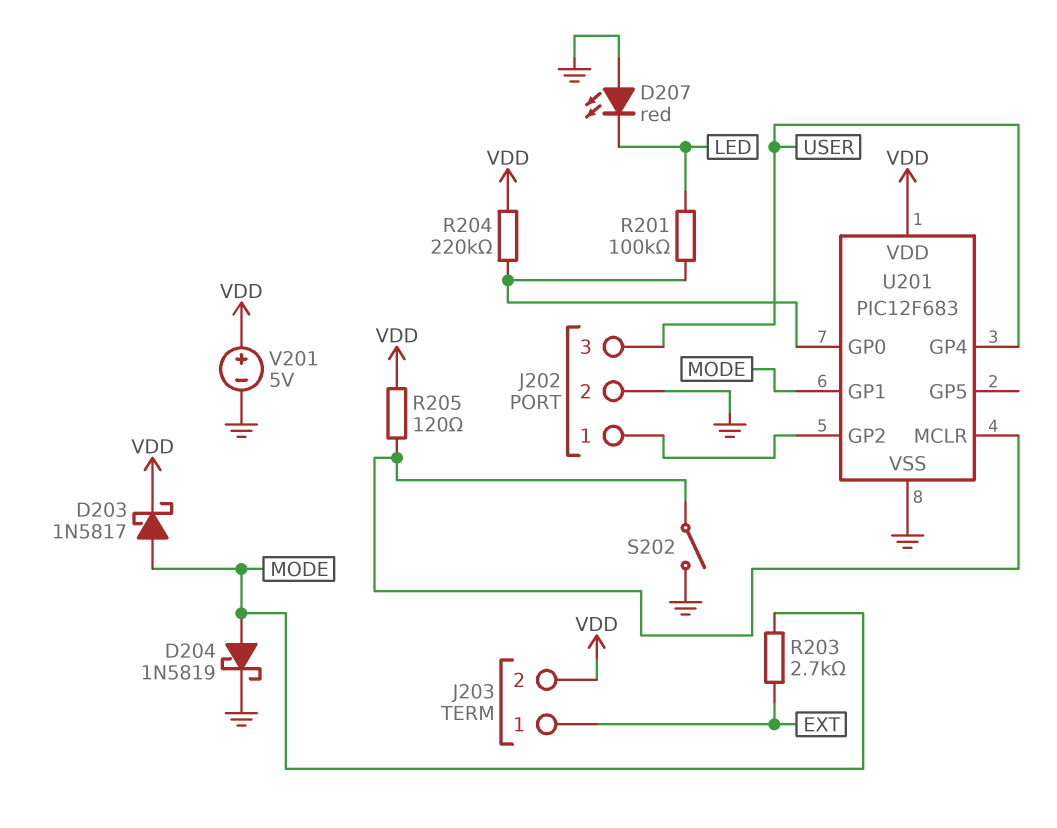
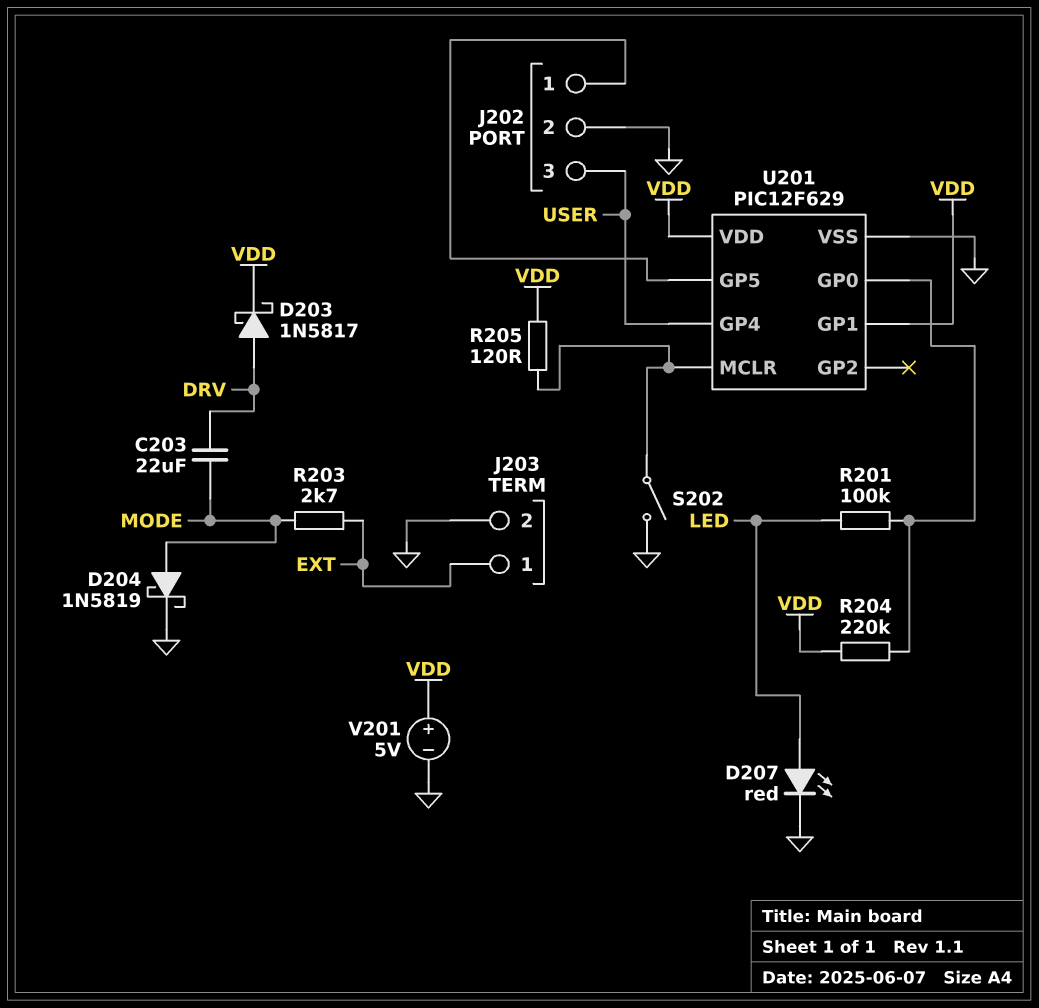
C203: none -> 22uF (DRV, MODE)
D203: schottky 1N5817 (A MODE, K VDD) -> schottky 1N5817 (A DRV, K VDD)
D207: LED red (A GND, K LED) -> LED red (A LED, K GND)
J203 pin 2: VDD -> GND
U201: PIC12F683 -> PIC12F629
U201 pin GP1: MODE -> VDD
U201 pin GP2: J202/1 -> none
U201 pin GP5: none -> J202/1

